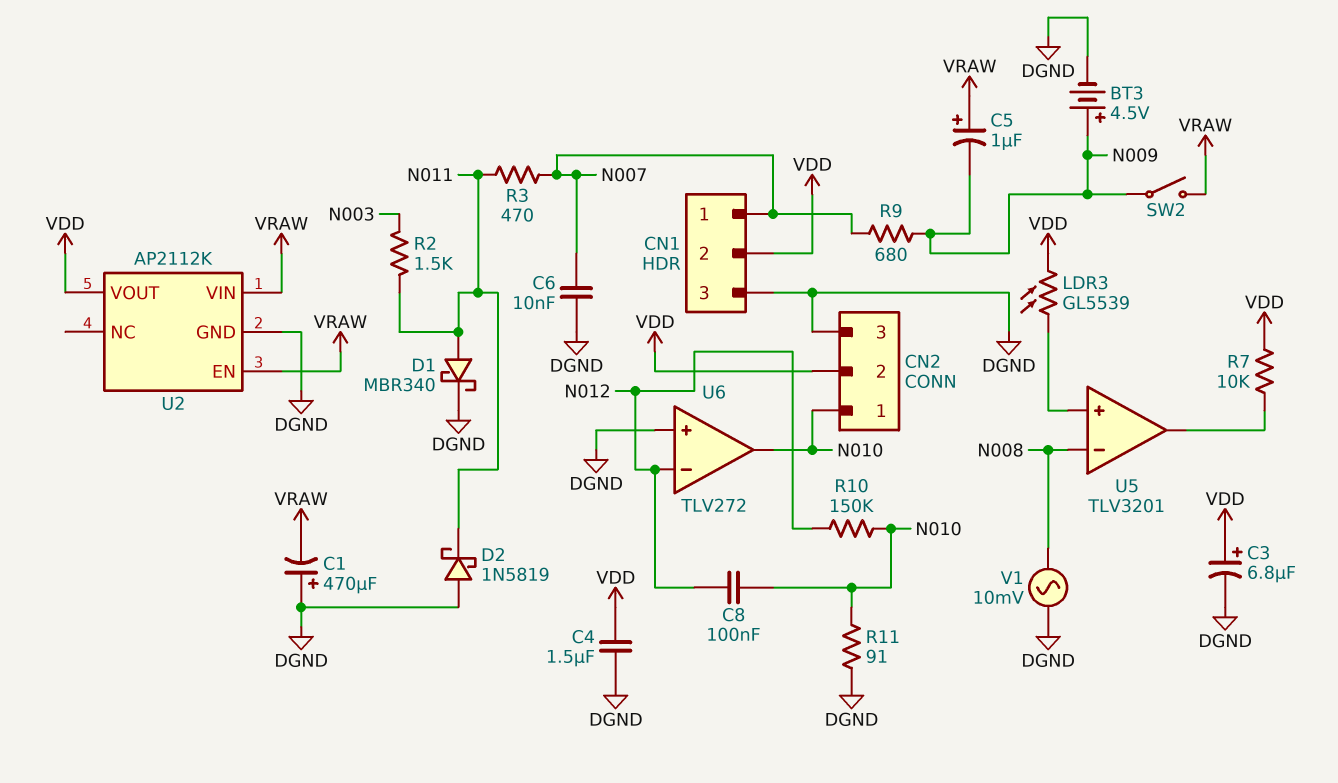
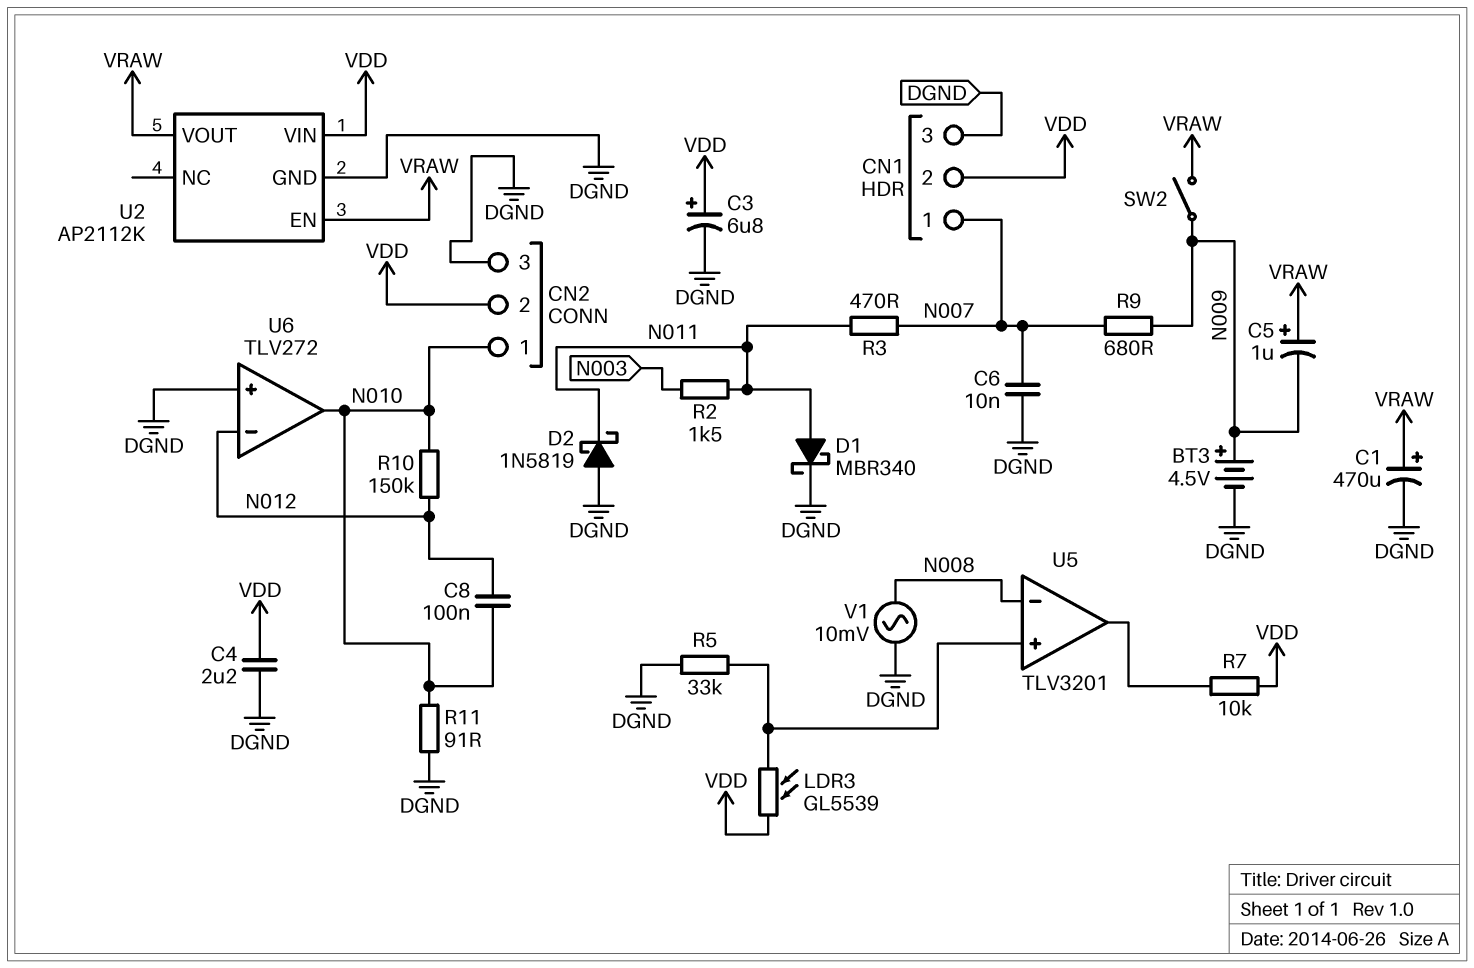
C1: 470uF (plus DGND, minus VRAW) -> 470uF (plus VRAW, minus DGND)
C4: 1.5uF (DGND, VDD) -> 2.2uF (DGND, VDD)
R5: none -> 33k (DGND, U5/in+)
U2 pin VIN: VRAW -> VDD
U2 pin VOUT: VDD -> VRAW

